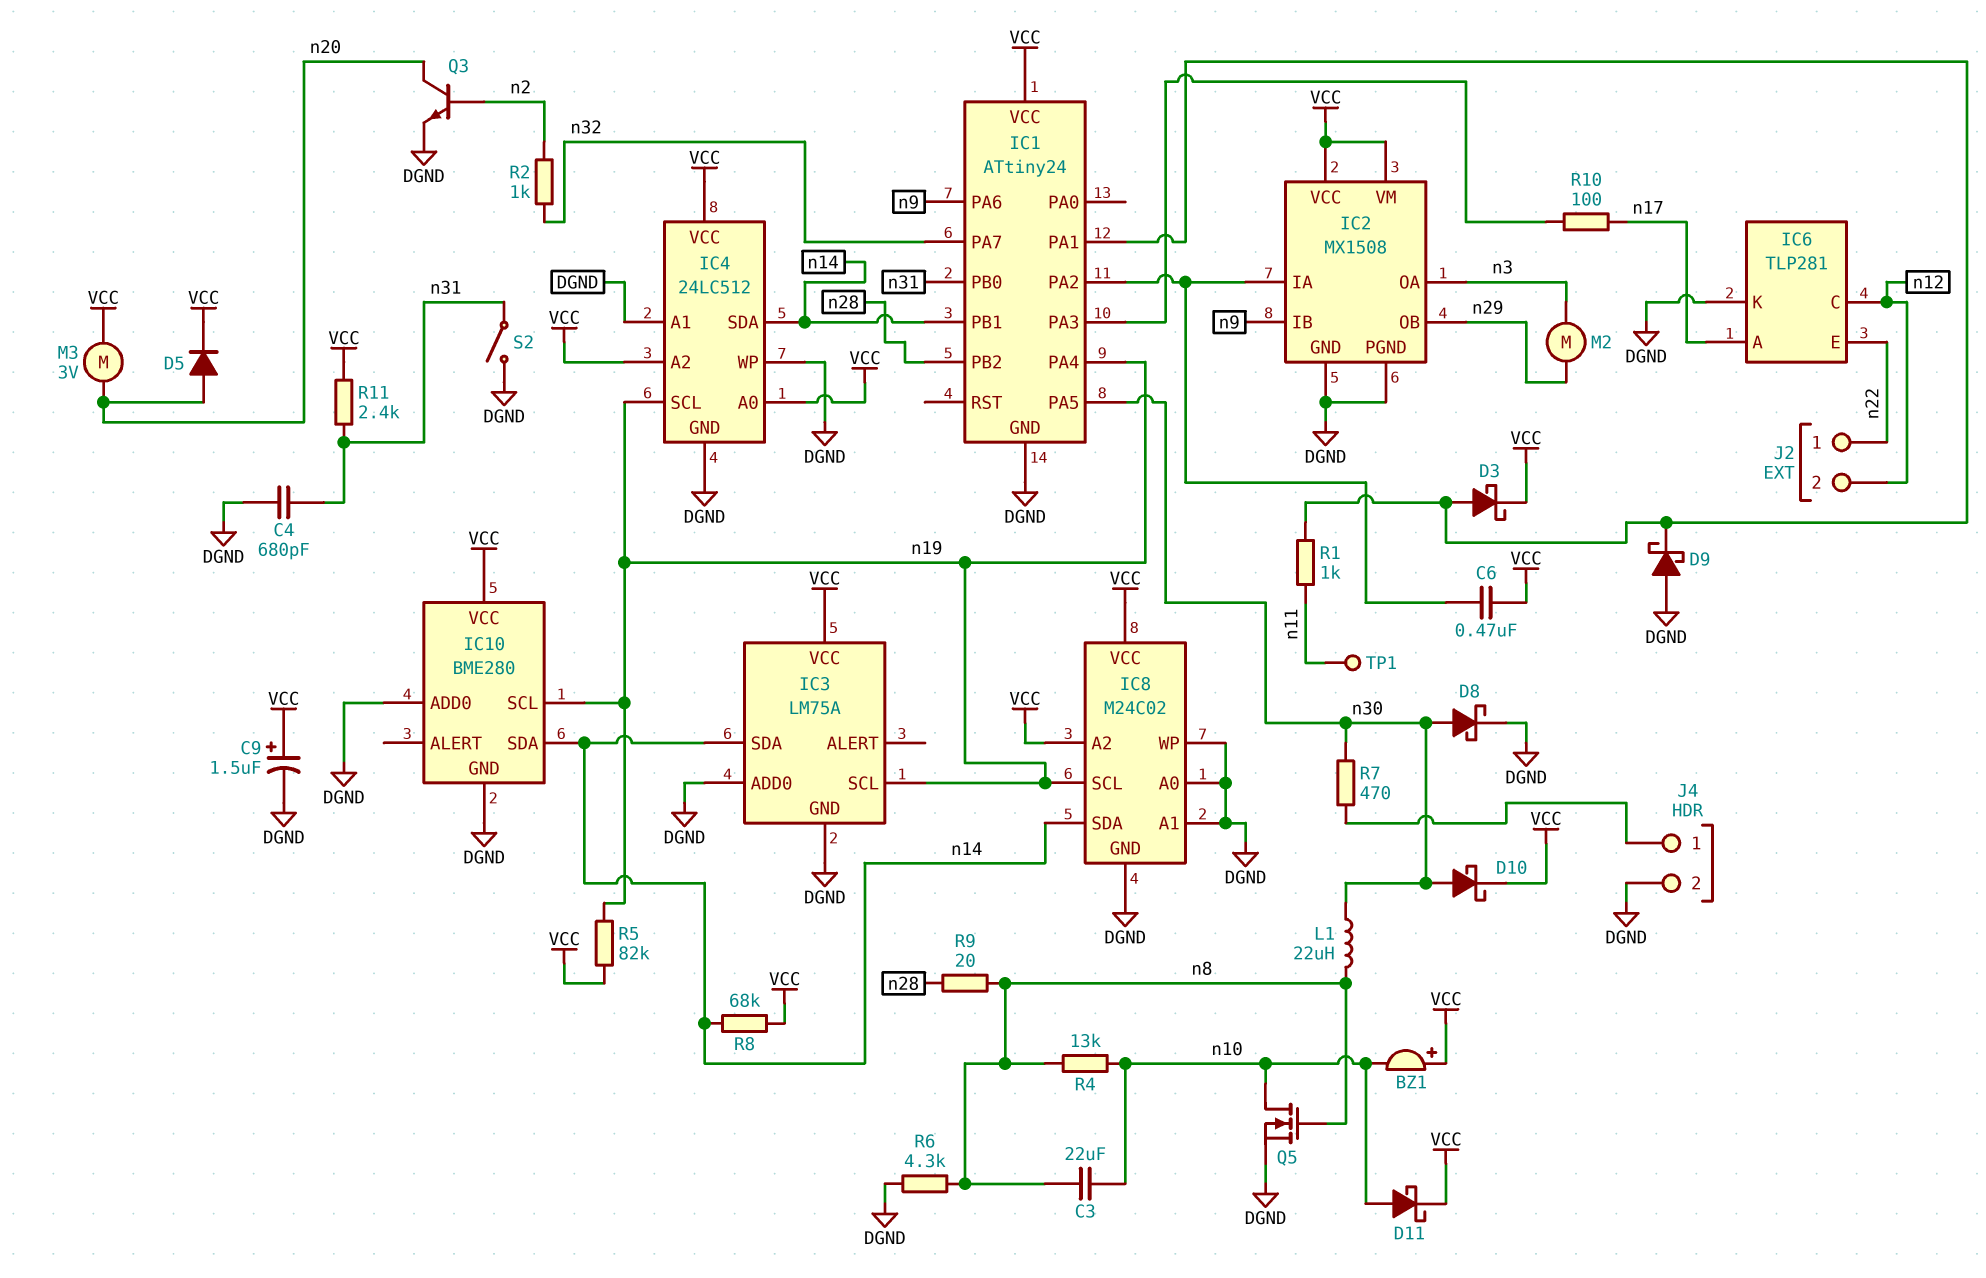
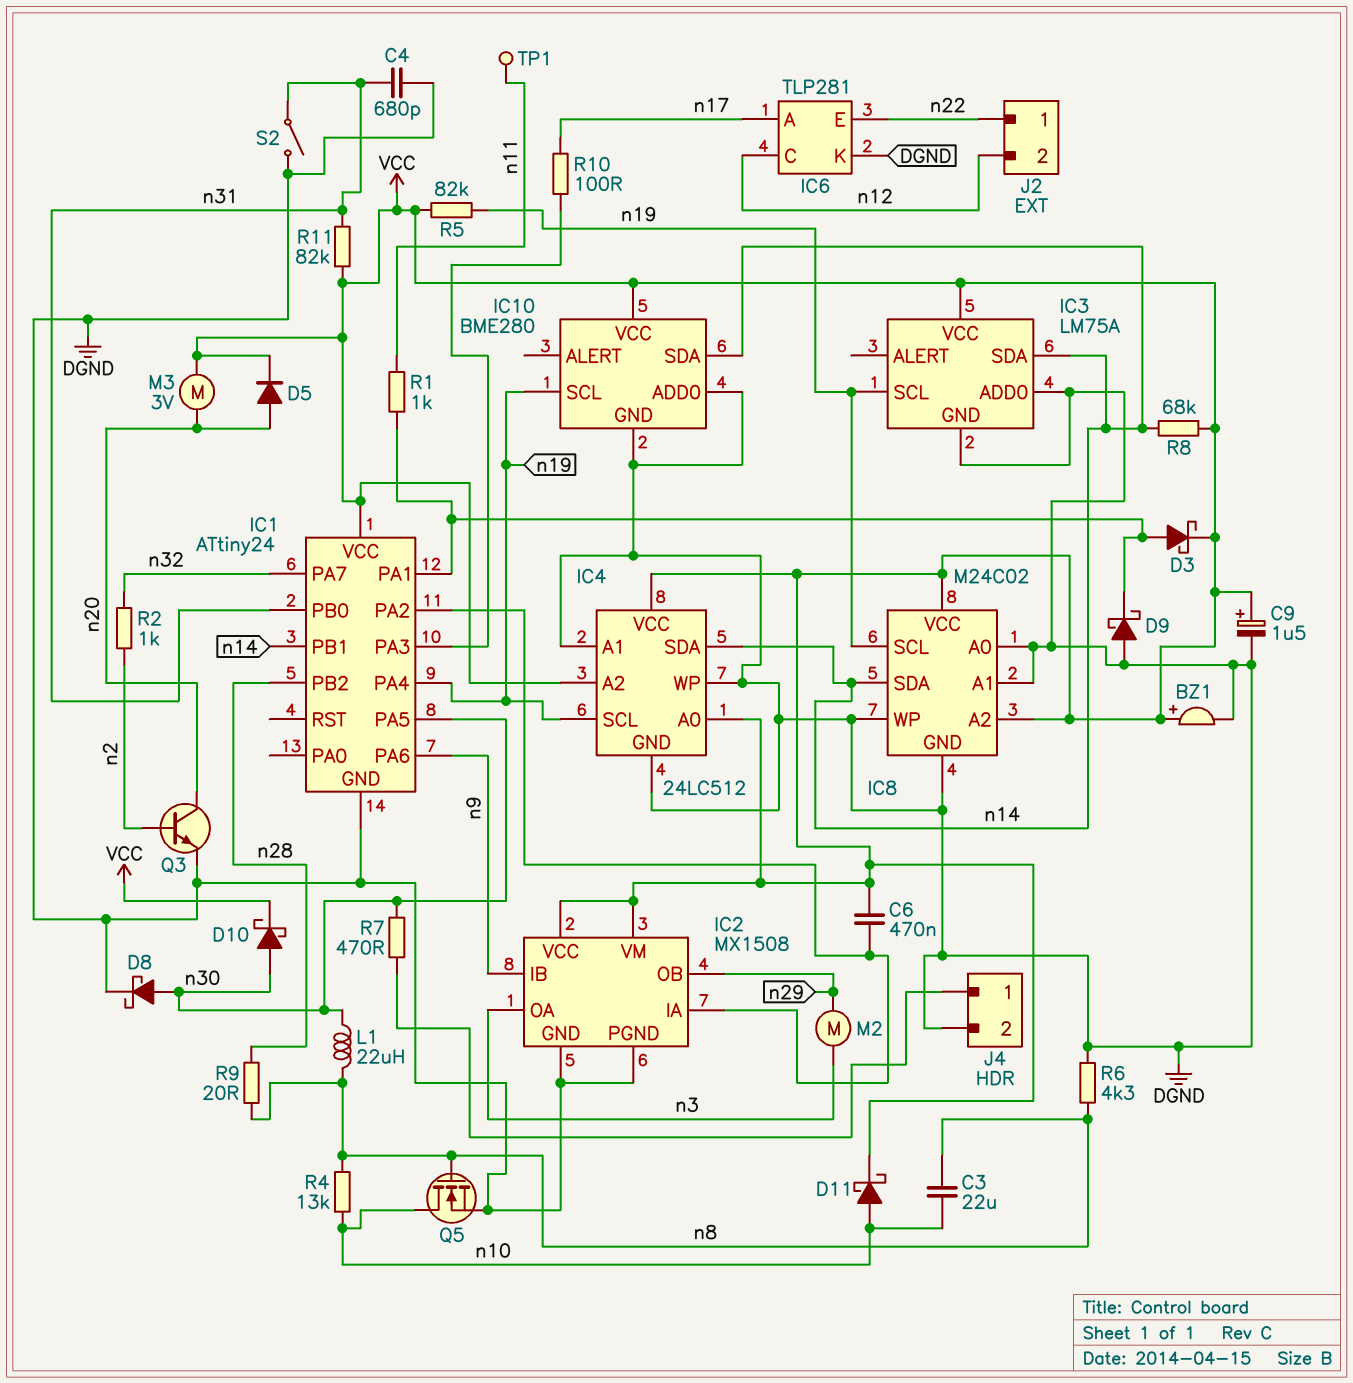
BZ1: buzzer (plus VCC, minus n10) -> buzzer (plus VCC, minus DGND)
R11: 2.4k (VCC, n31) -> 82k (VCC, n31)

